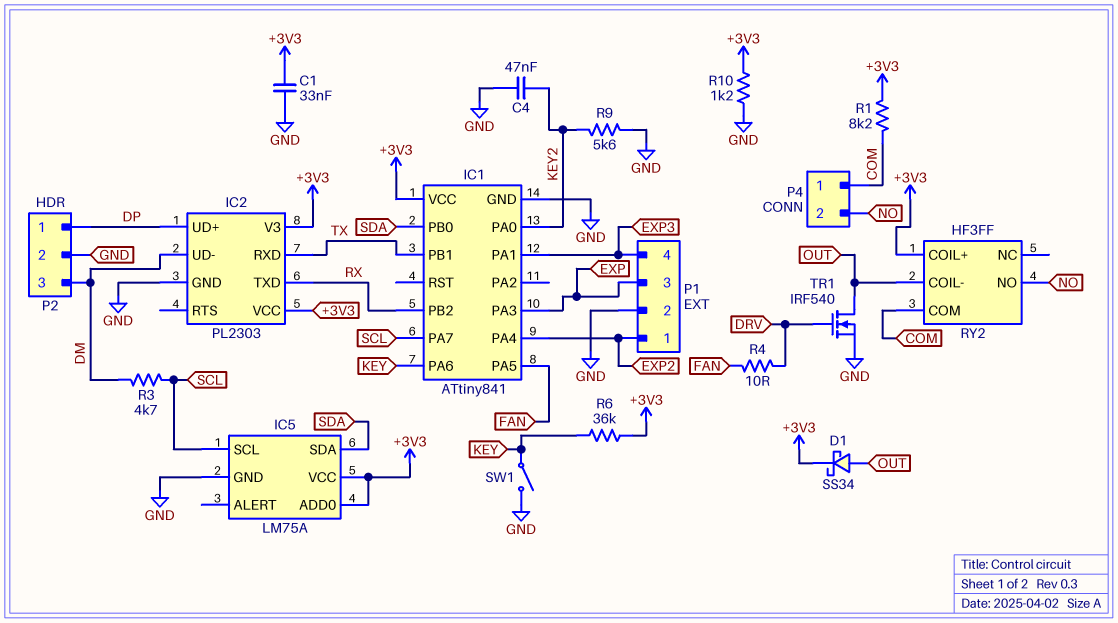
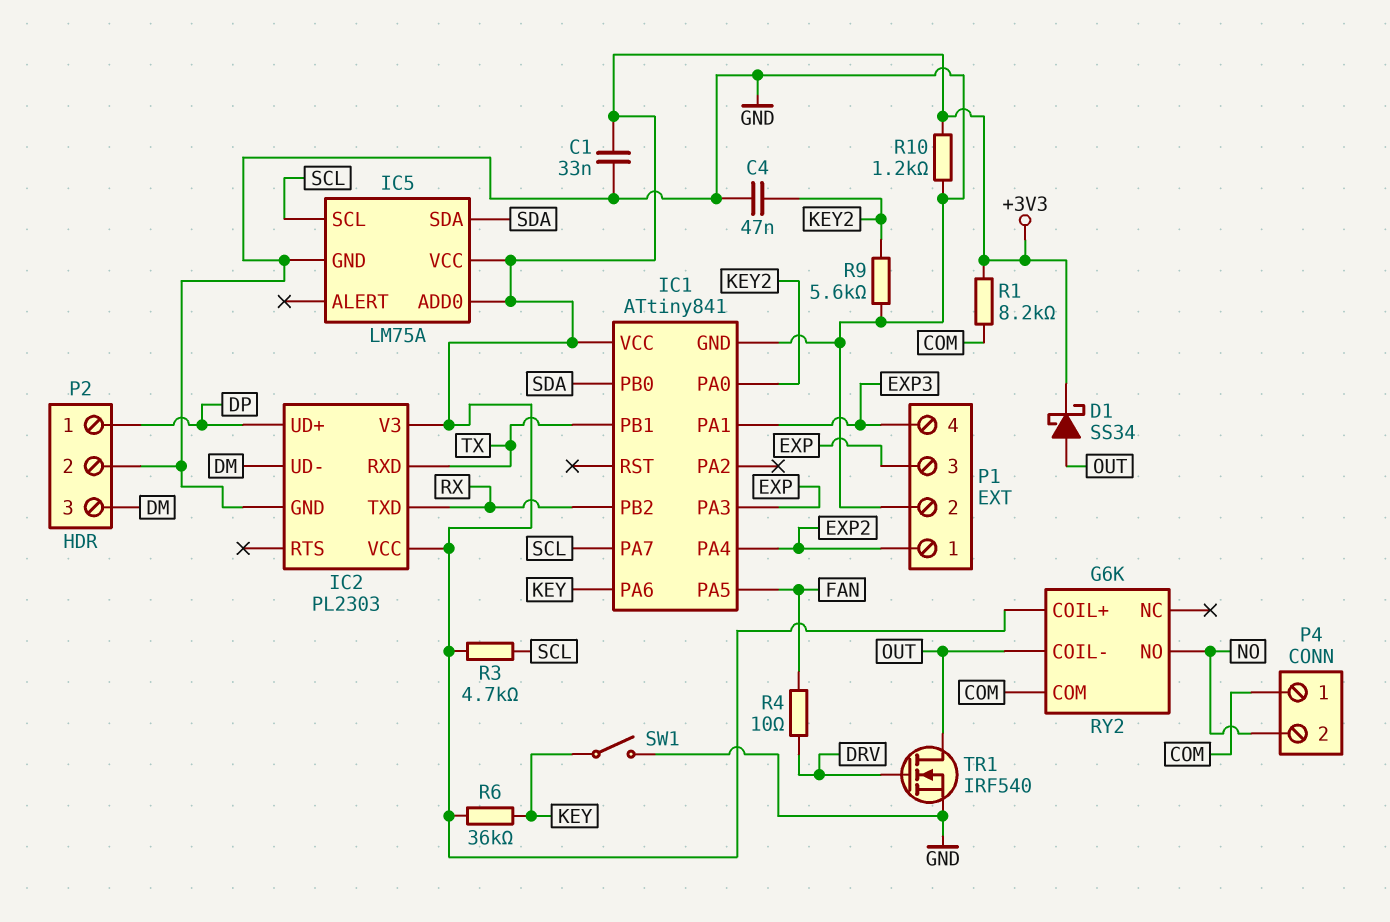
R3: 4.7k (DM, SCL) -> 4.7k (+3V3, SCL)
RY2: HF3FF -> G6K

